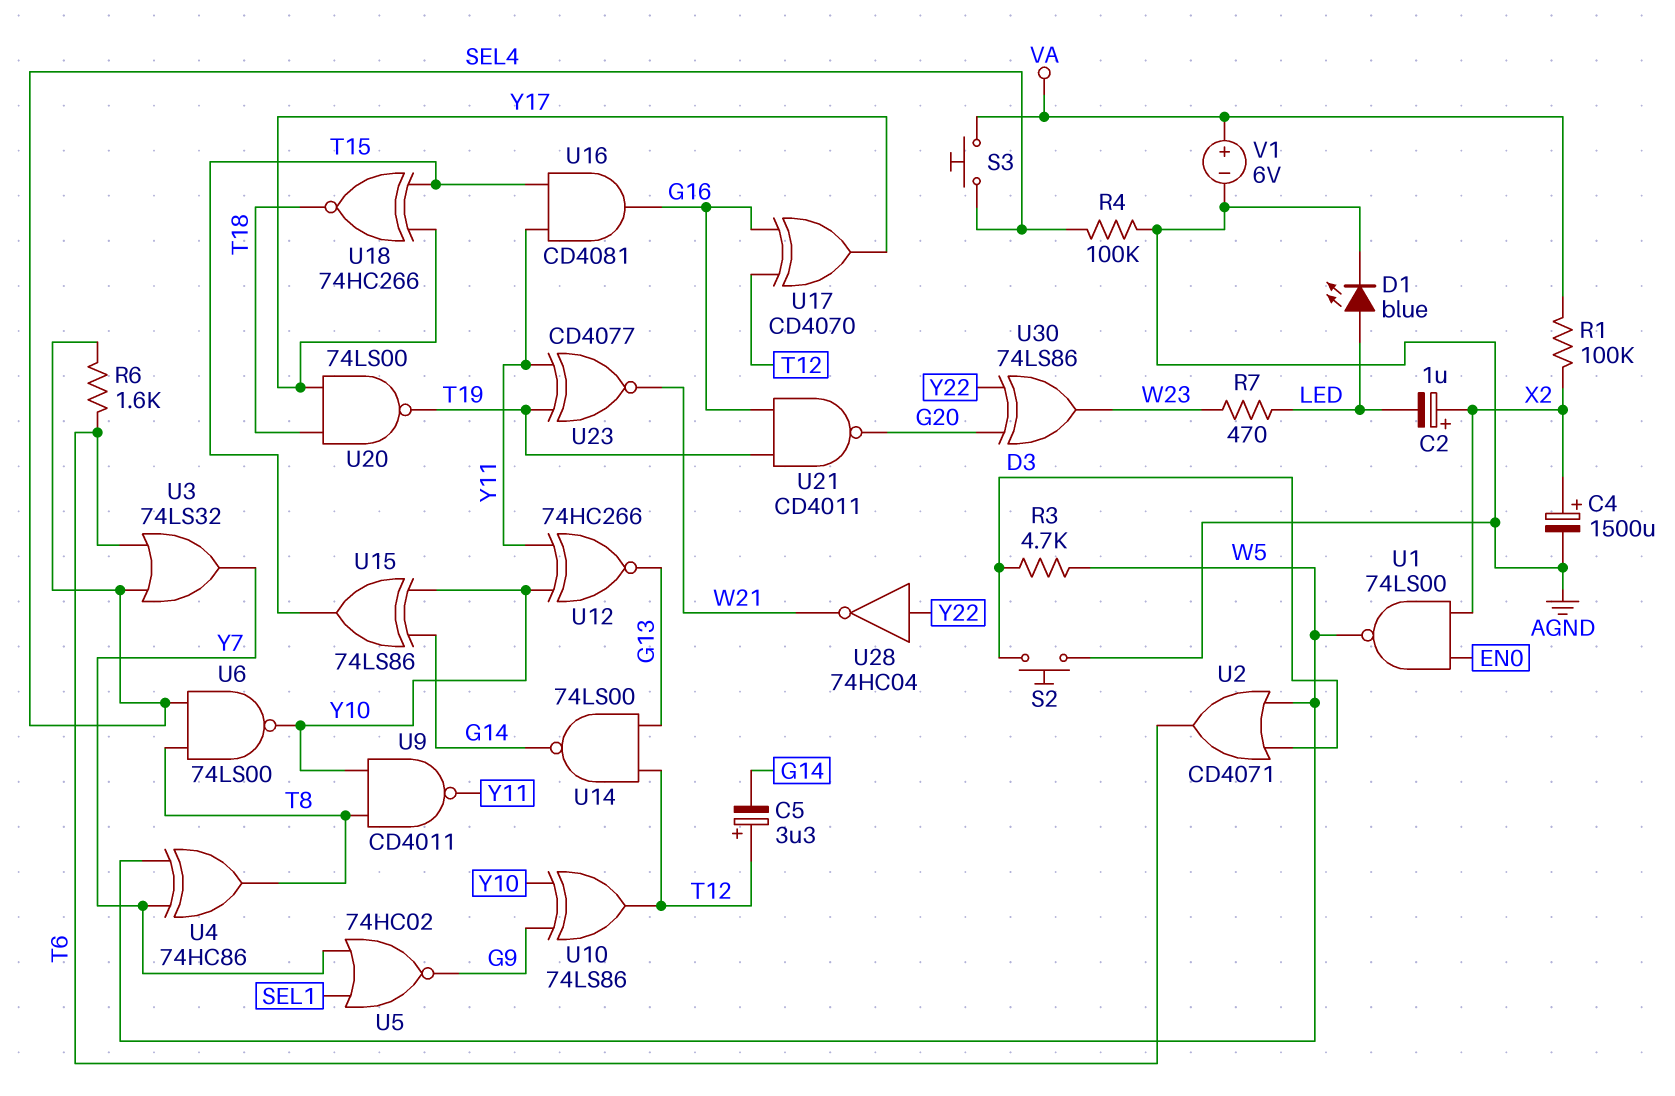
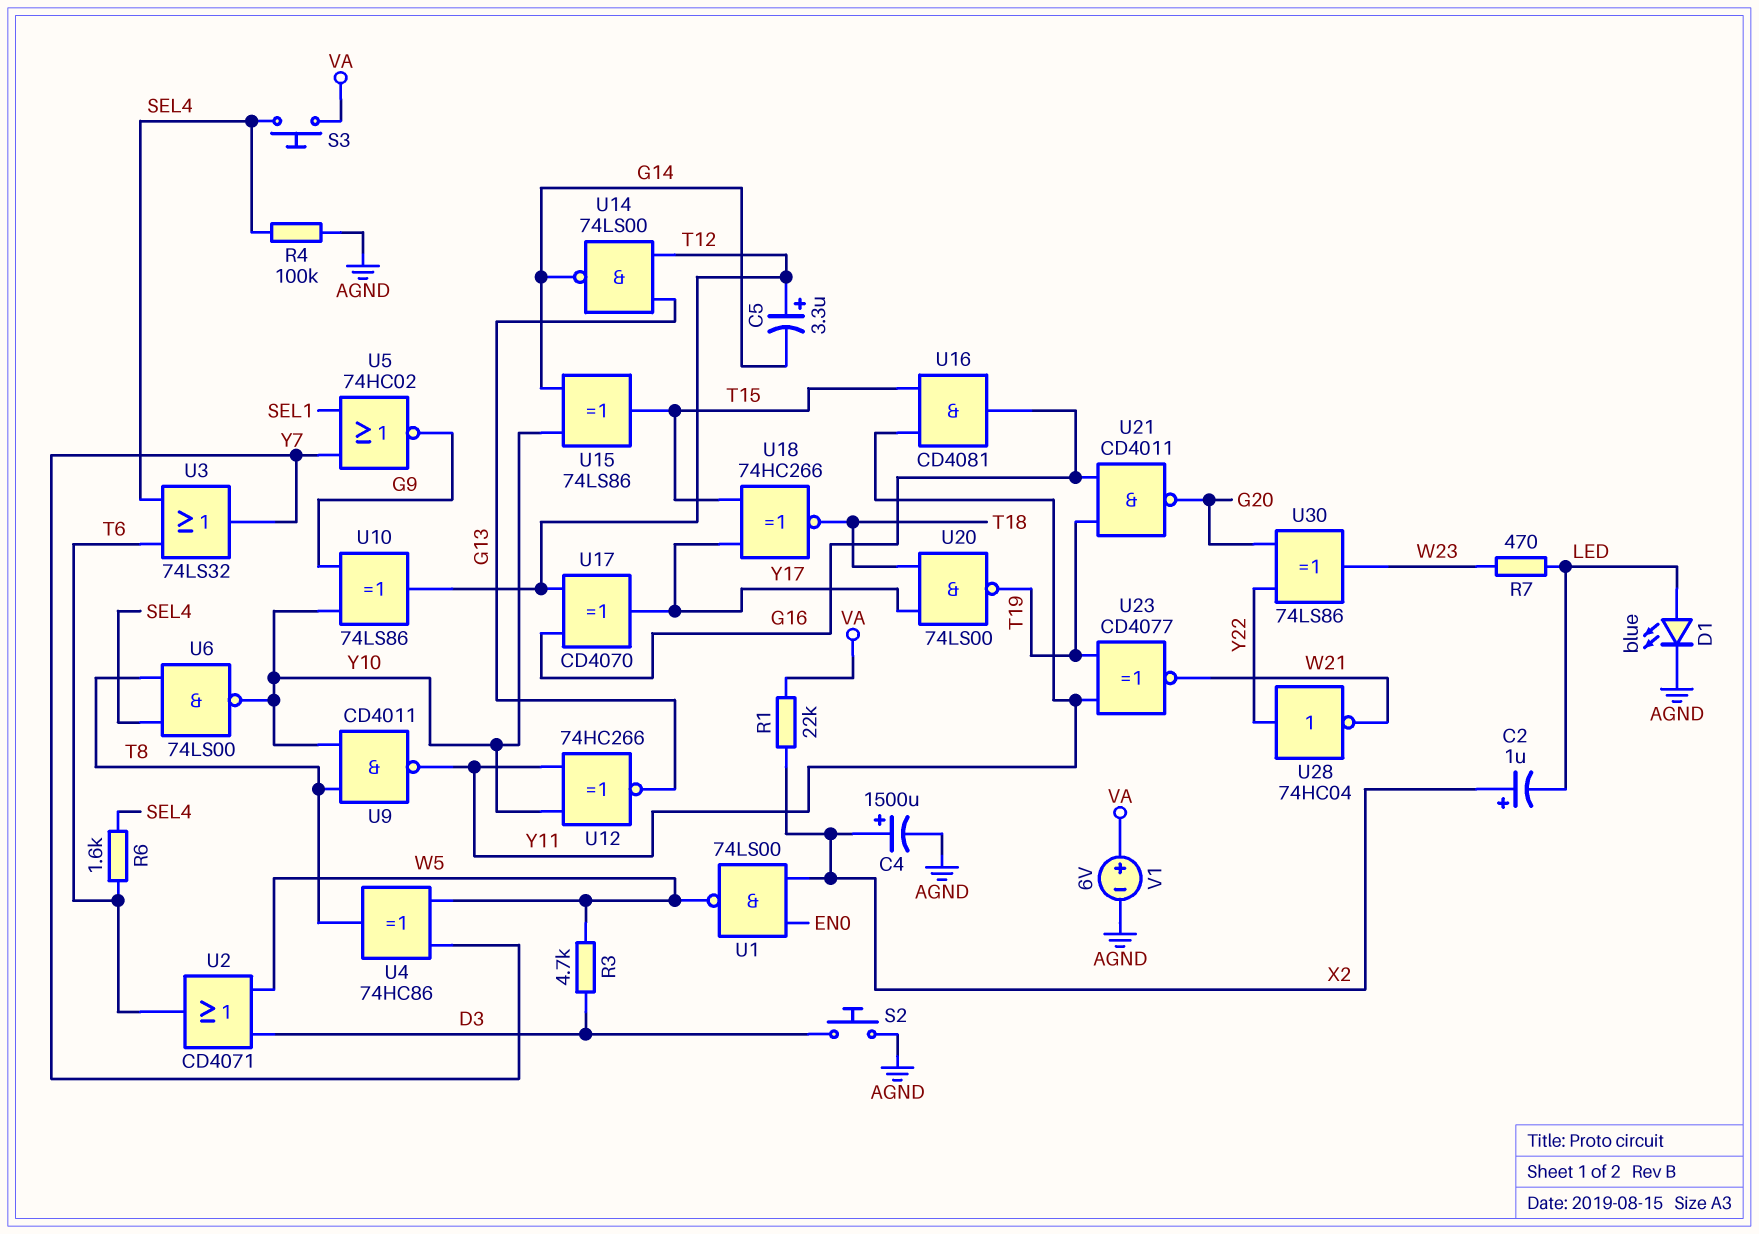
R1: 100k (VA, X2) -> 22k (VA, X2)

